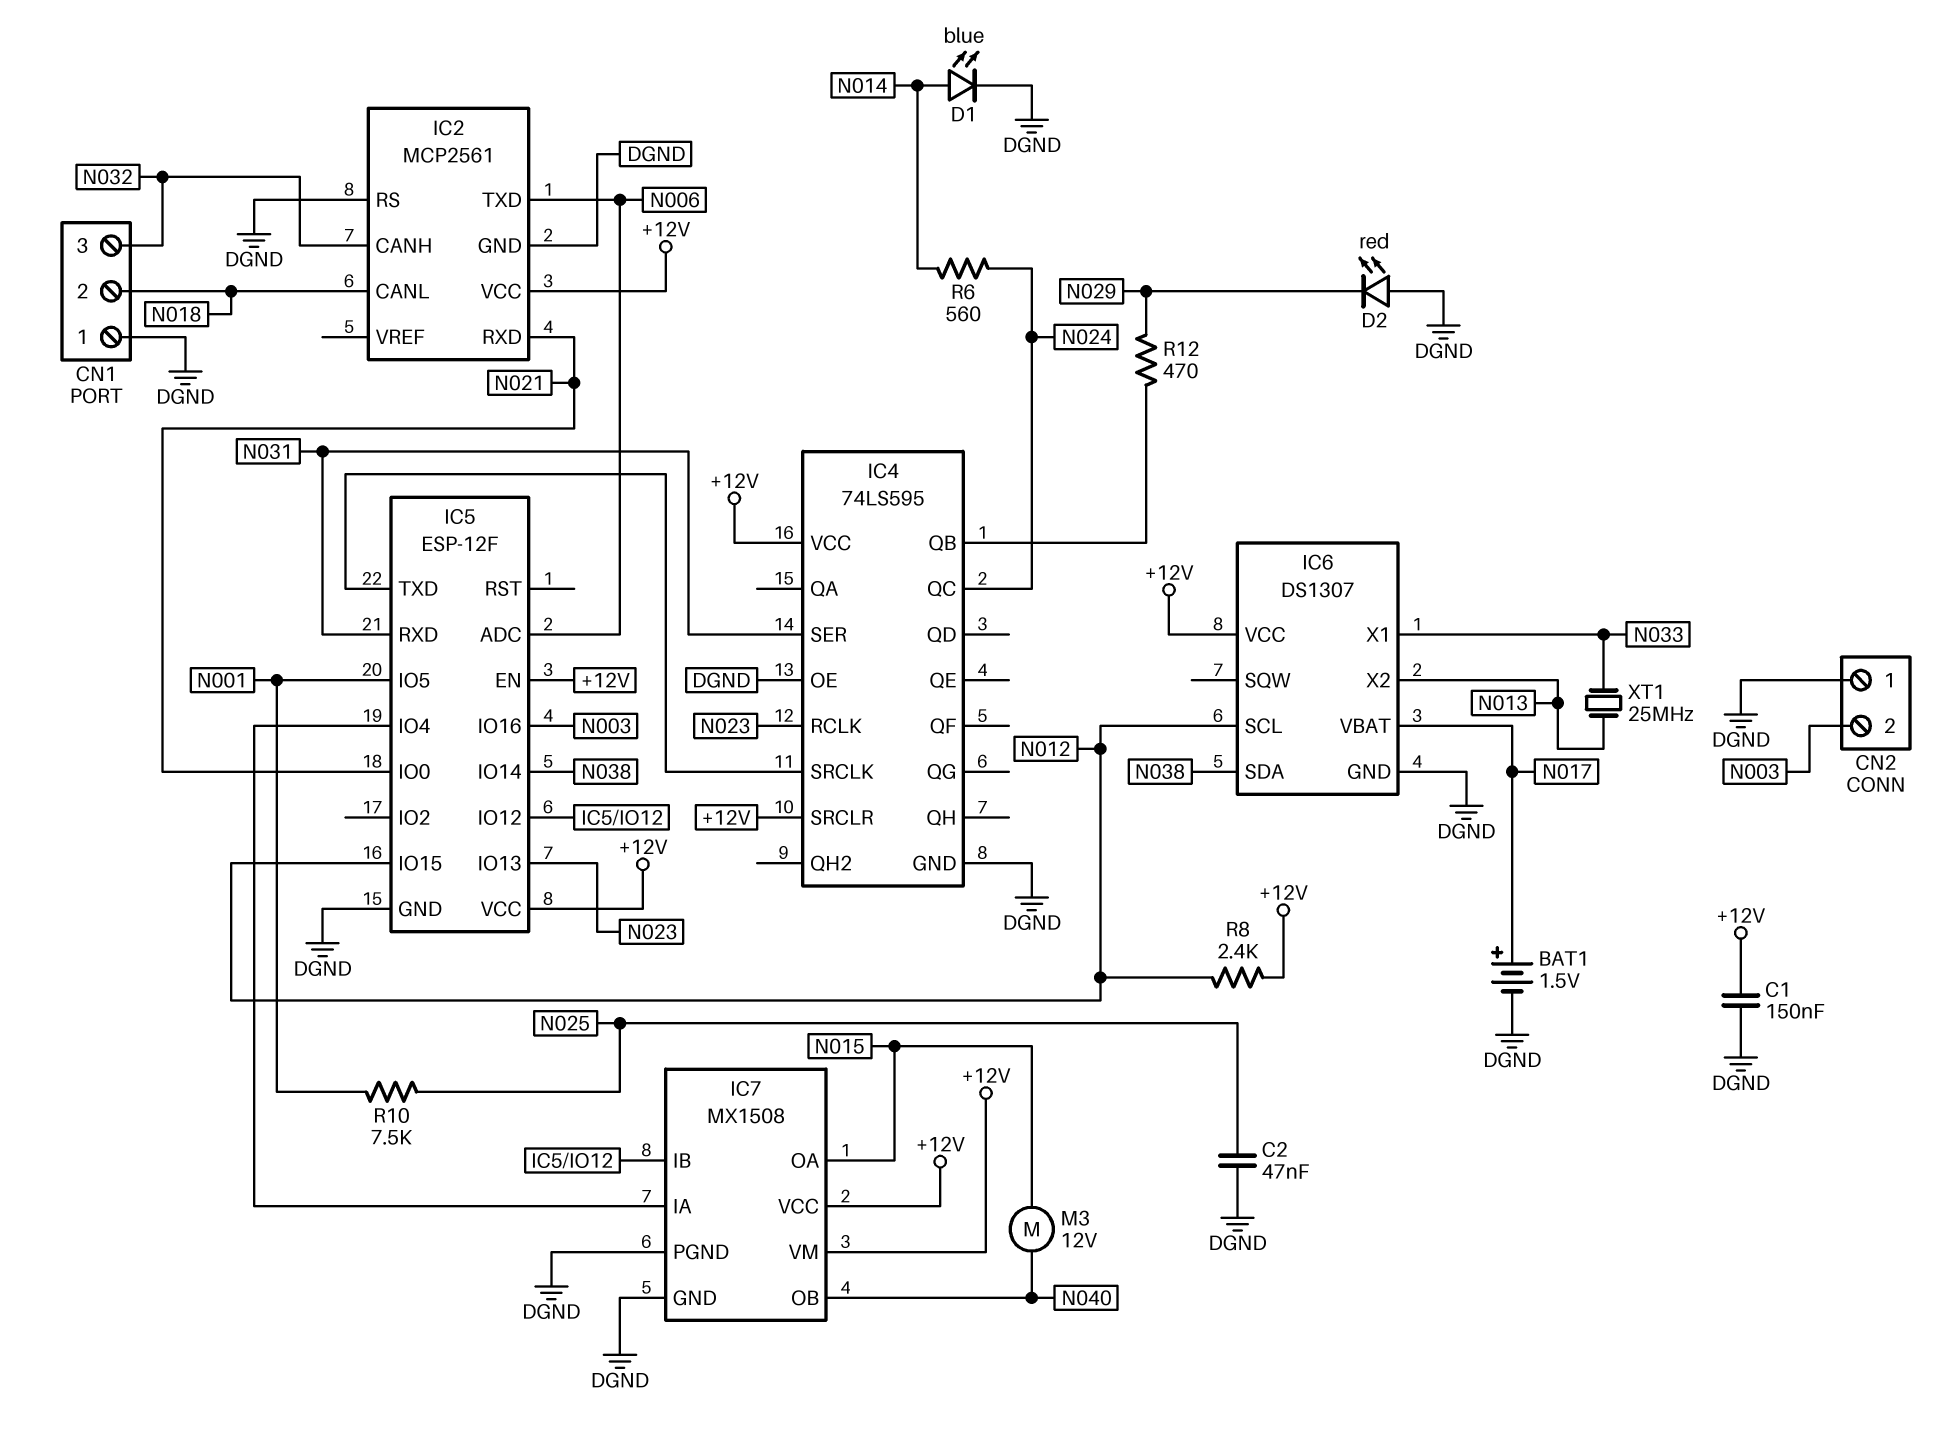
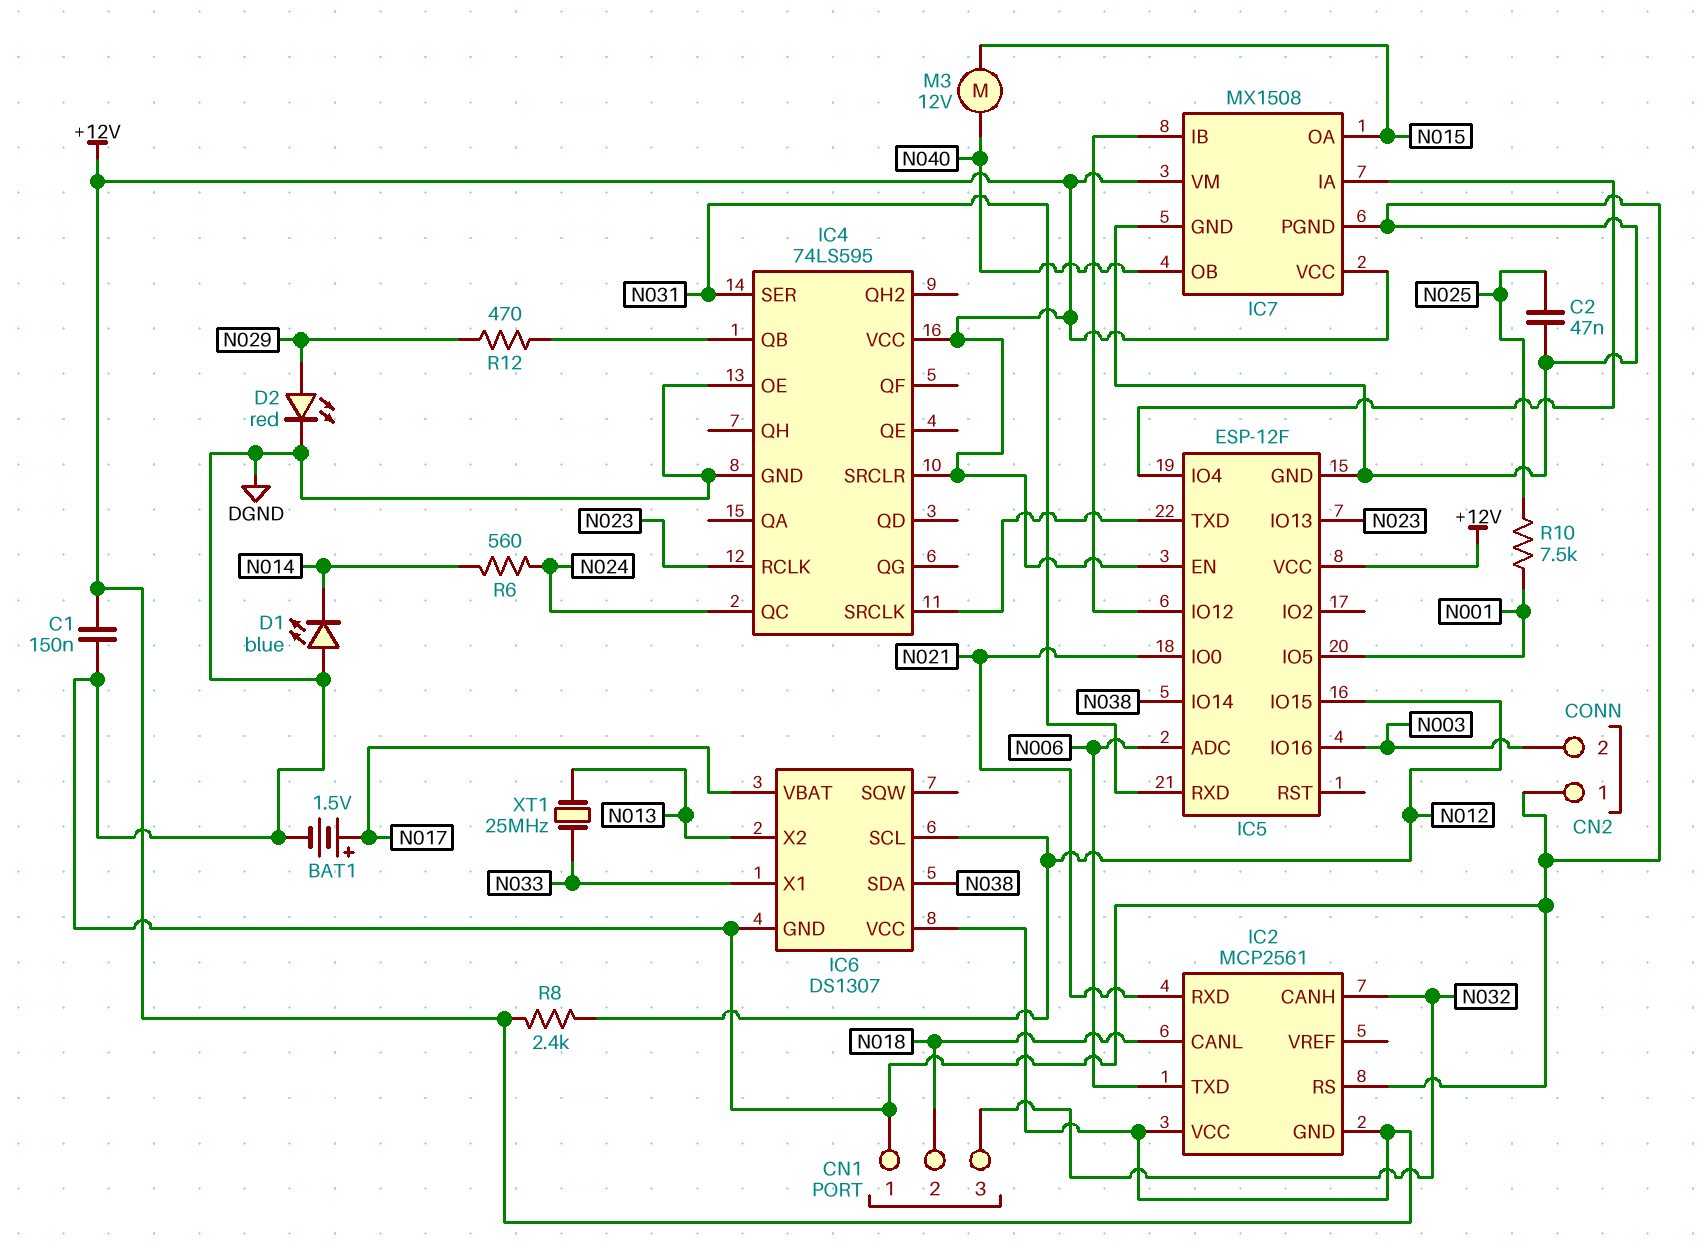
D1: LED blue (A N014, K DGND) -> LED blue (A DGND, K N014)
D2: LED red (A DGND, K N029) -> LED red (A N029, K DGND)
IC2 pin GND: DGND -> +12V

